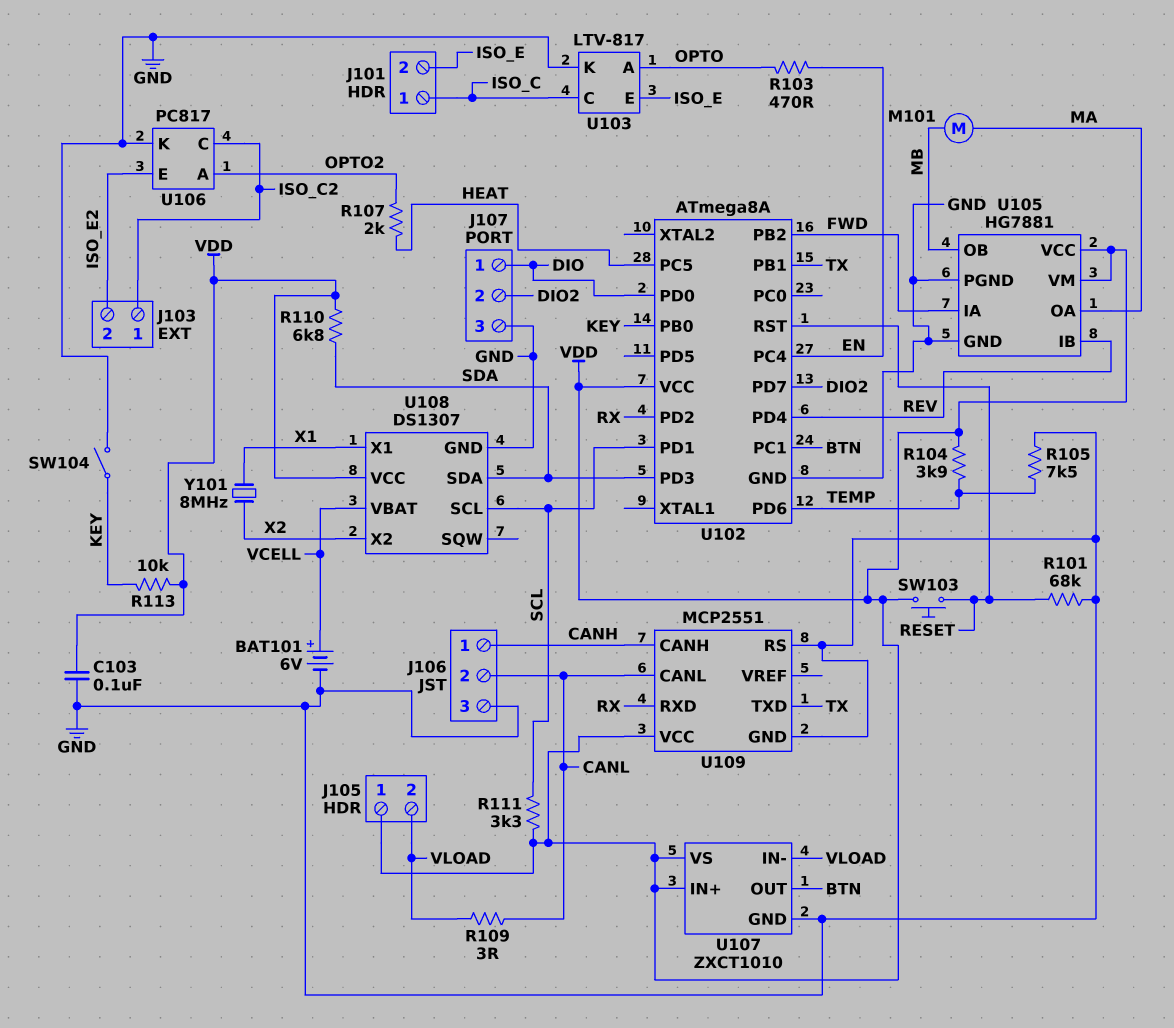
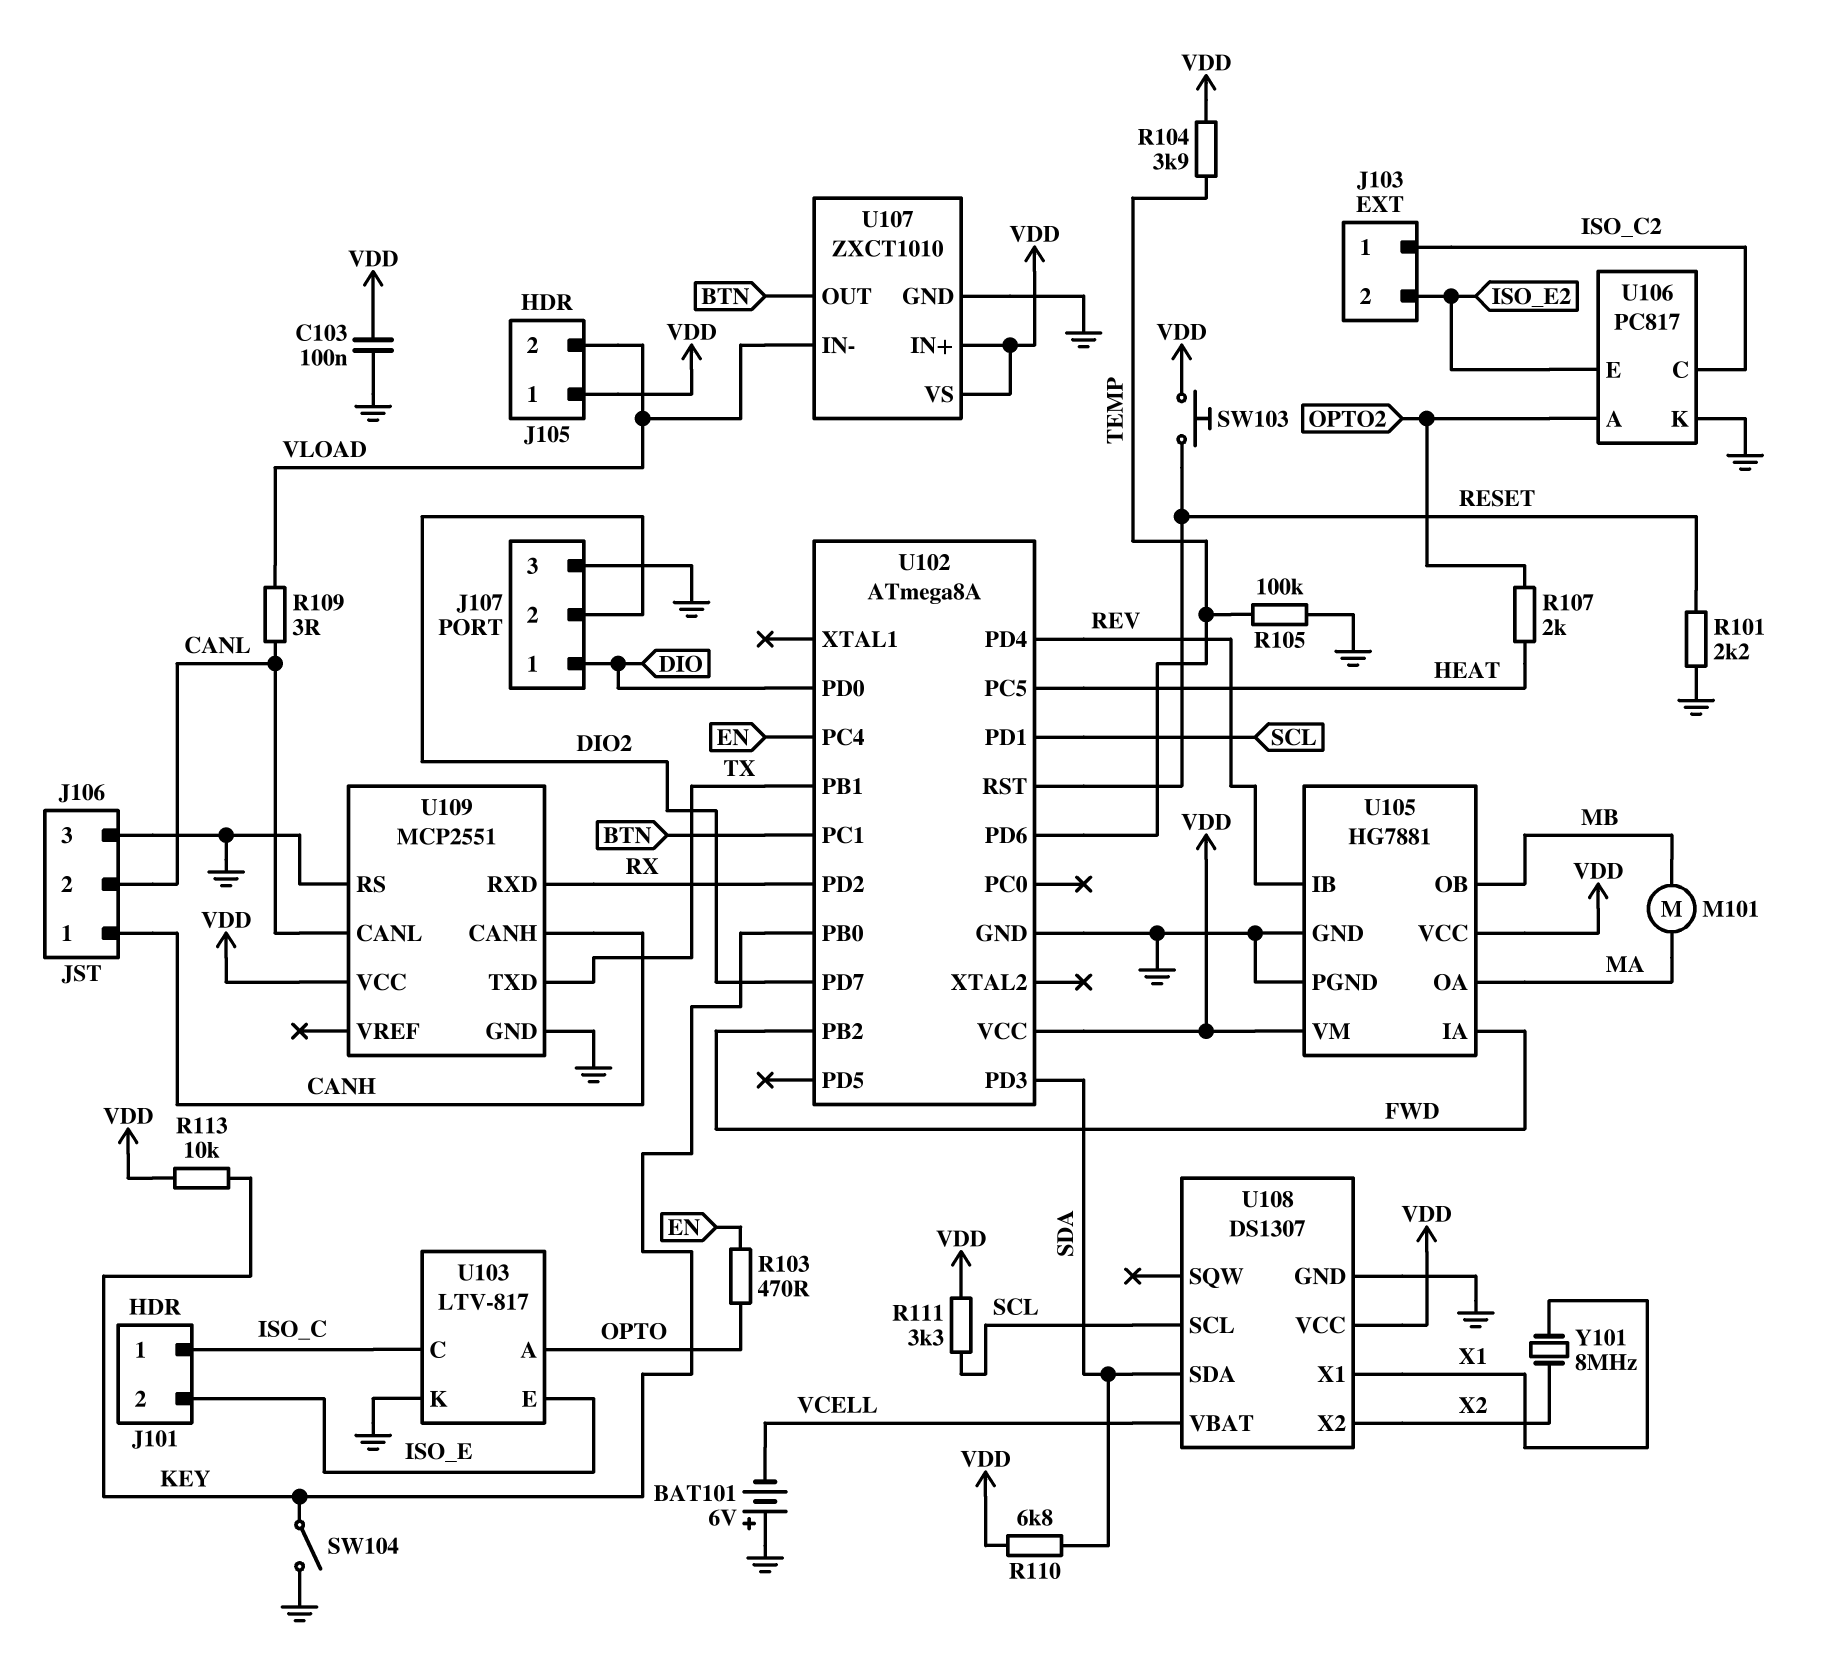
BAT101: 6V (plus VCELL, minus GND) -> 6V (plus GND, minus VCELL)
R101: 68k (GND, RESET) -> 2.2k (GND, RESET)
R105: 7.5k (GND, TEMP) -> 100k (GND, TEMP)

